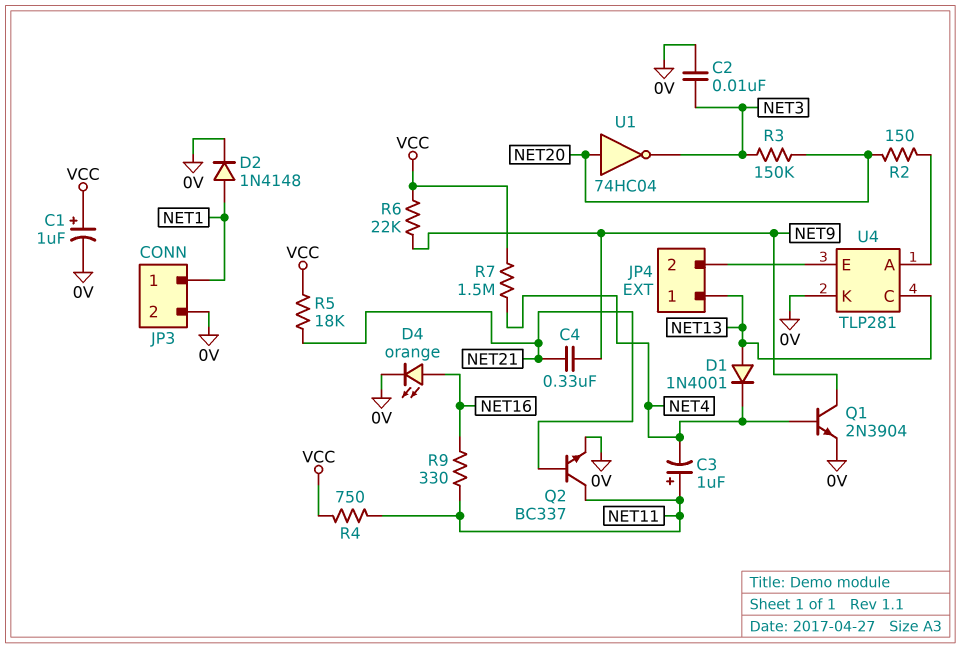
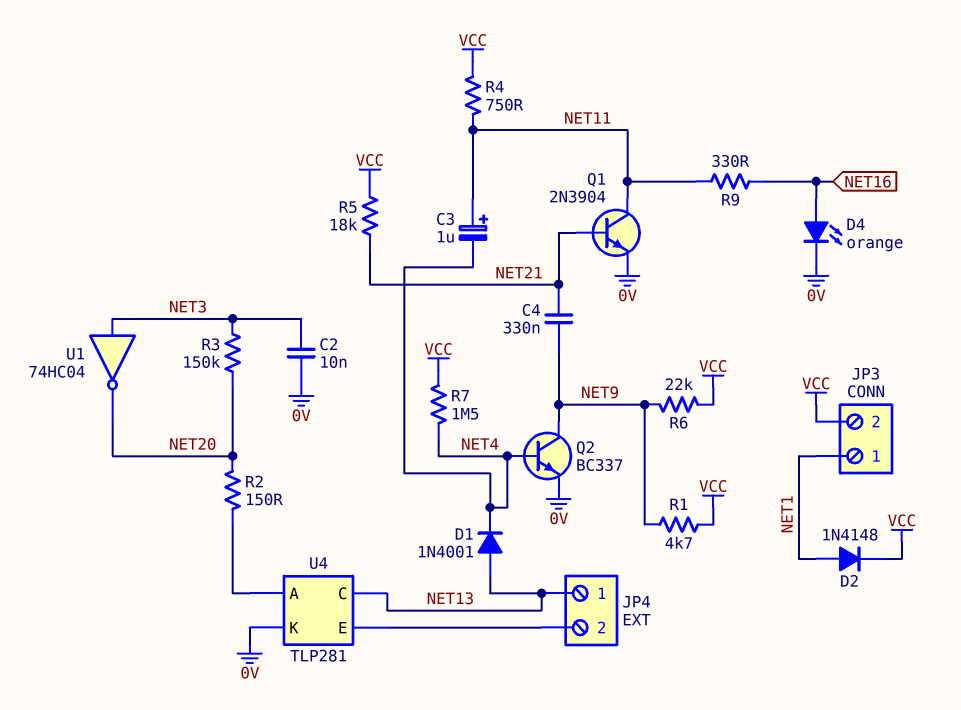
C1: 1uF (plus VCC, minus 0V) -> none
D2: diode 1N4148 (A NET1, K 0V) -> diode 1N4148 (A NET1, K VCC)
JP3 pin 2: 0V -> VCC
Q1: NPN 2N3904 (B NET4, C NET9, E 0V) -> NPN 2N3904 (B NET21, C NET11, E 0V)
Q2: NPN BC337 (B NET21, C NET11, E 0V) -> NPN BC337 (B NET4, C NET9, E 0V)
R1: none -> 4.7k (NET9, VCC)
U1: NOT 74HC04 (in NET20, out NET3) -> NOT 74HC04 (in NET3, out NET20)

